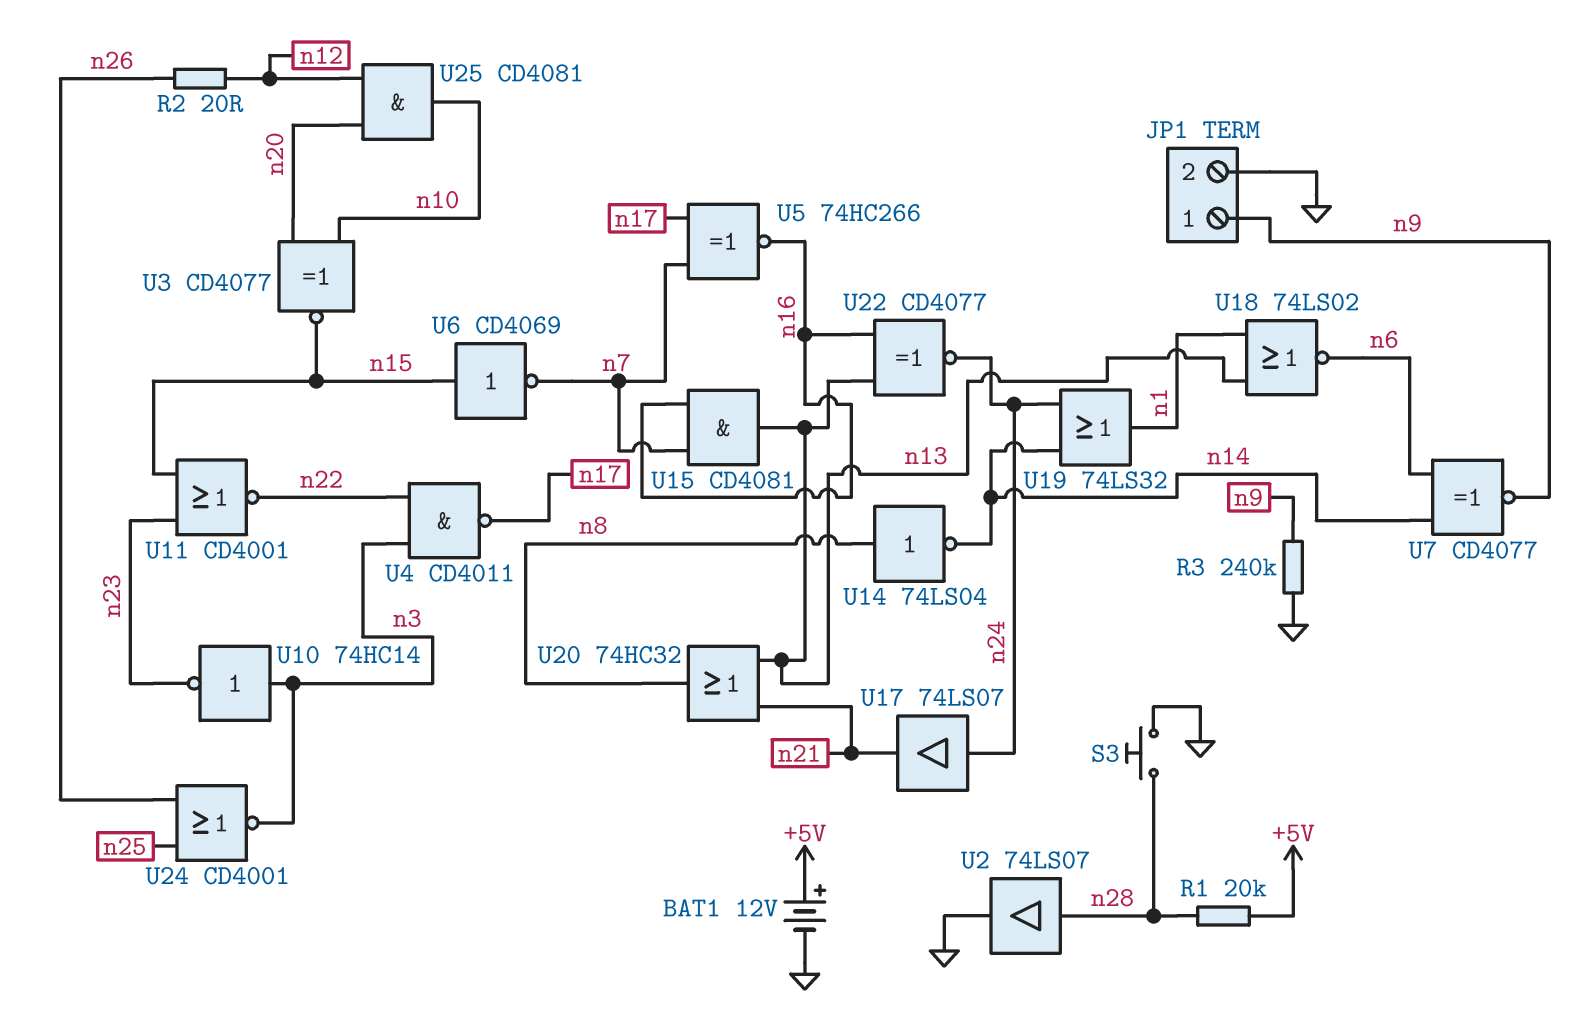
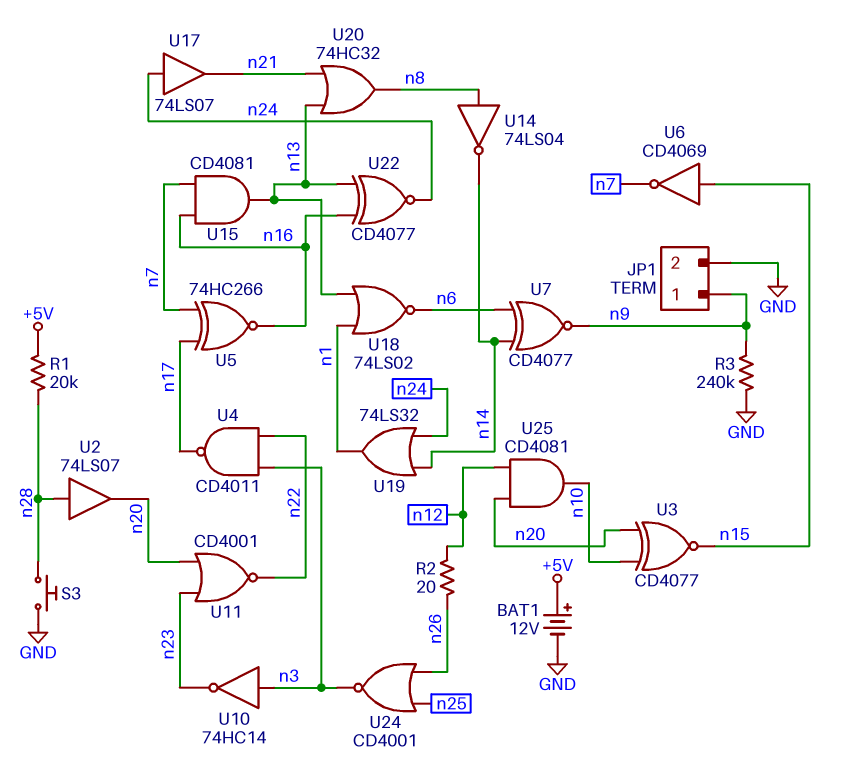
U2: buffer 74LS07 (in n28, out GND) -> buffer 74LS07 (in n28, out n20)
U11: NOR CD4001 (in n15, in n23, out n22) -> NOR CD4001 (in n20, in n23, out n22)

